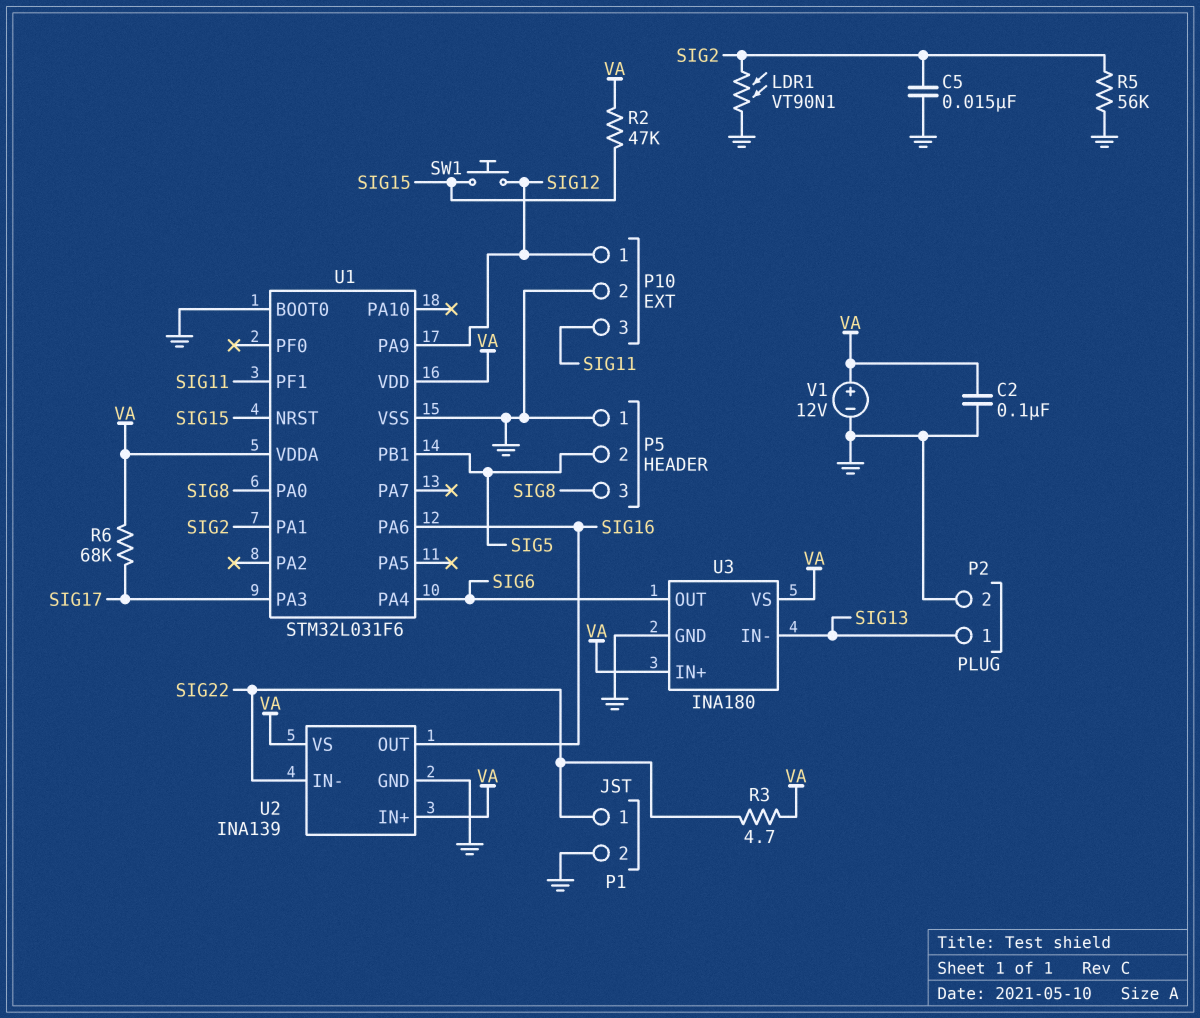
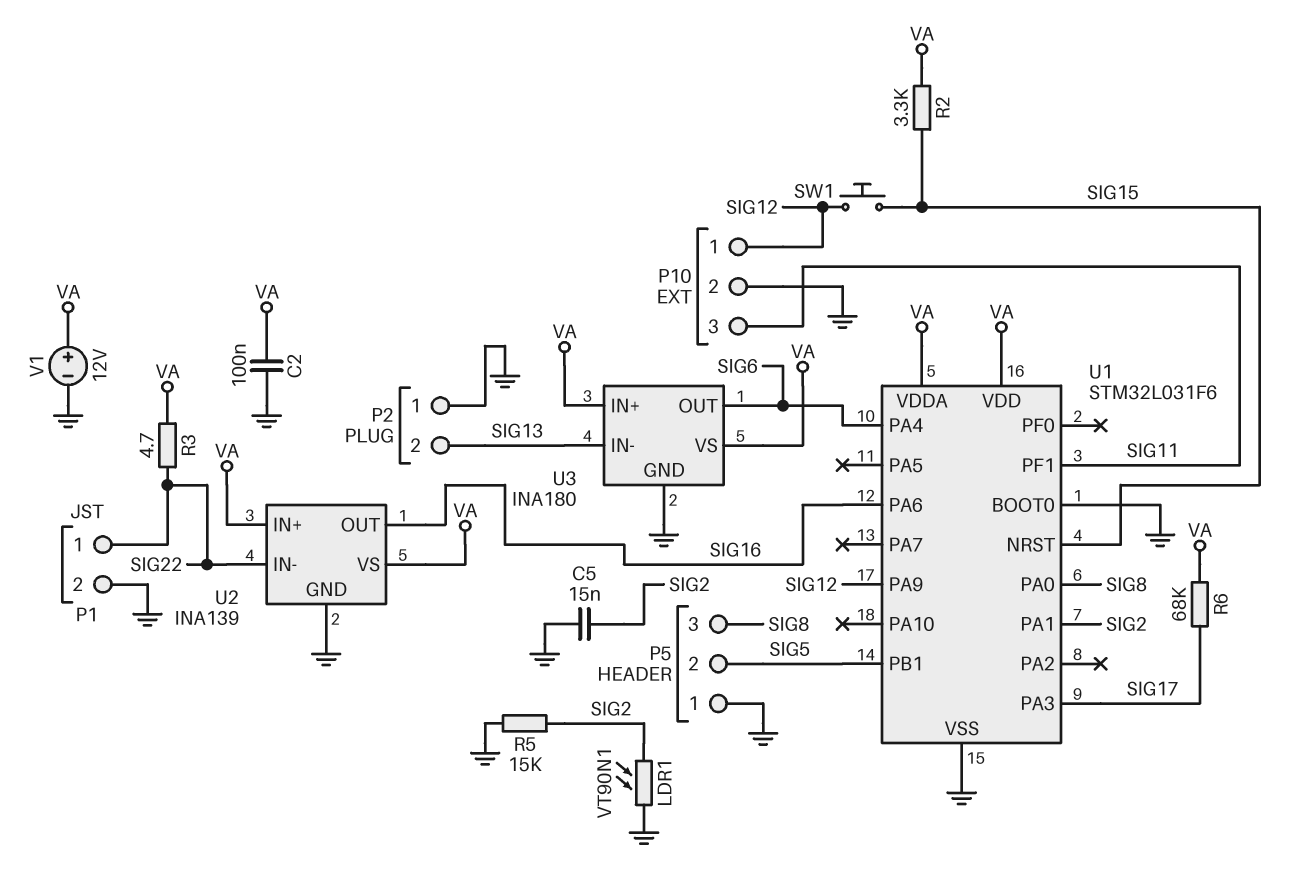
P2 pin 1: SIG13 -> GND
P2 pin 2: GND -> SIG13
R2: 47k (SIG15, VA) -> 3.3k (SIG15, VA)
R5: 56k (GND, SIG2) -> 15k (GND, SIG2)

